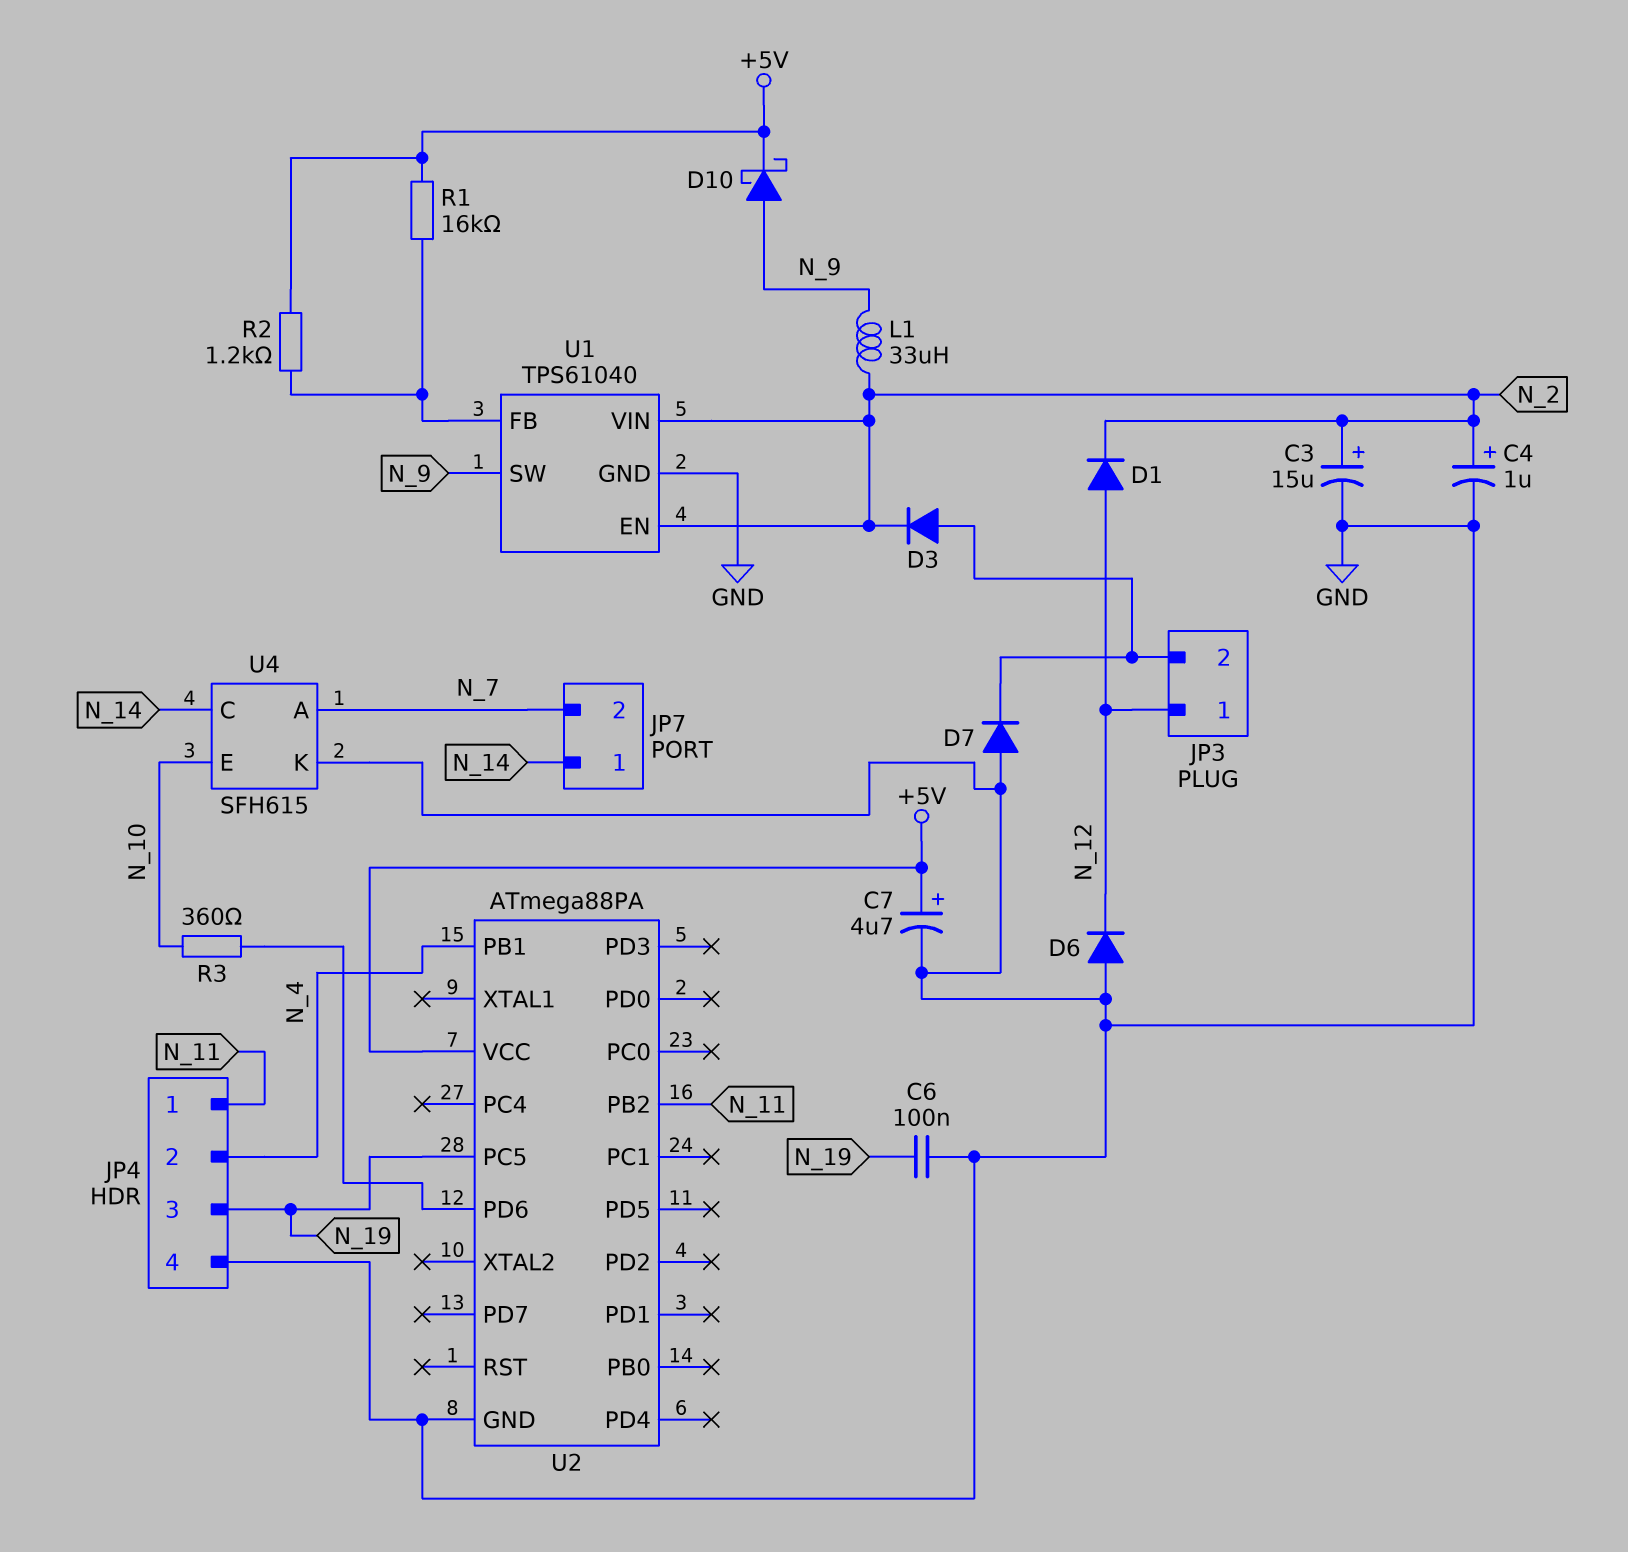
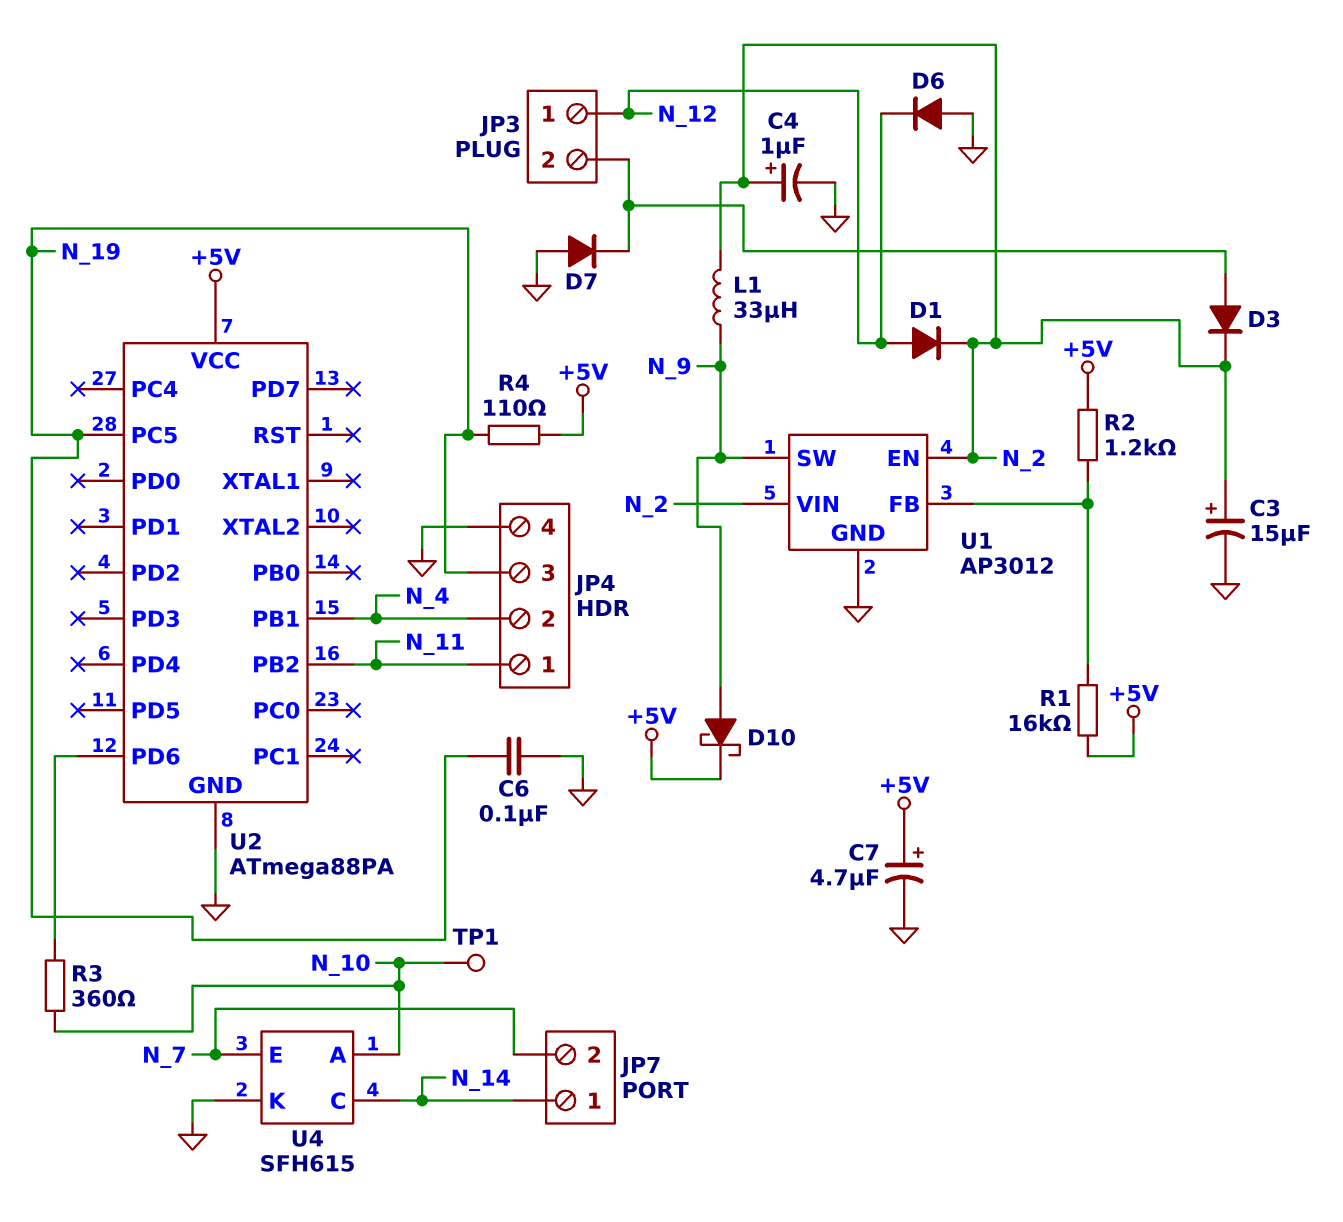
R4: none -> 110 (+5V, N_19)
TP1: none -> test point (N_10)
U1: TPS61040 -> AP3012
U4 pin A: N_7 -> N_10
U4 pin E: N_10 -> N_7

